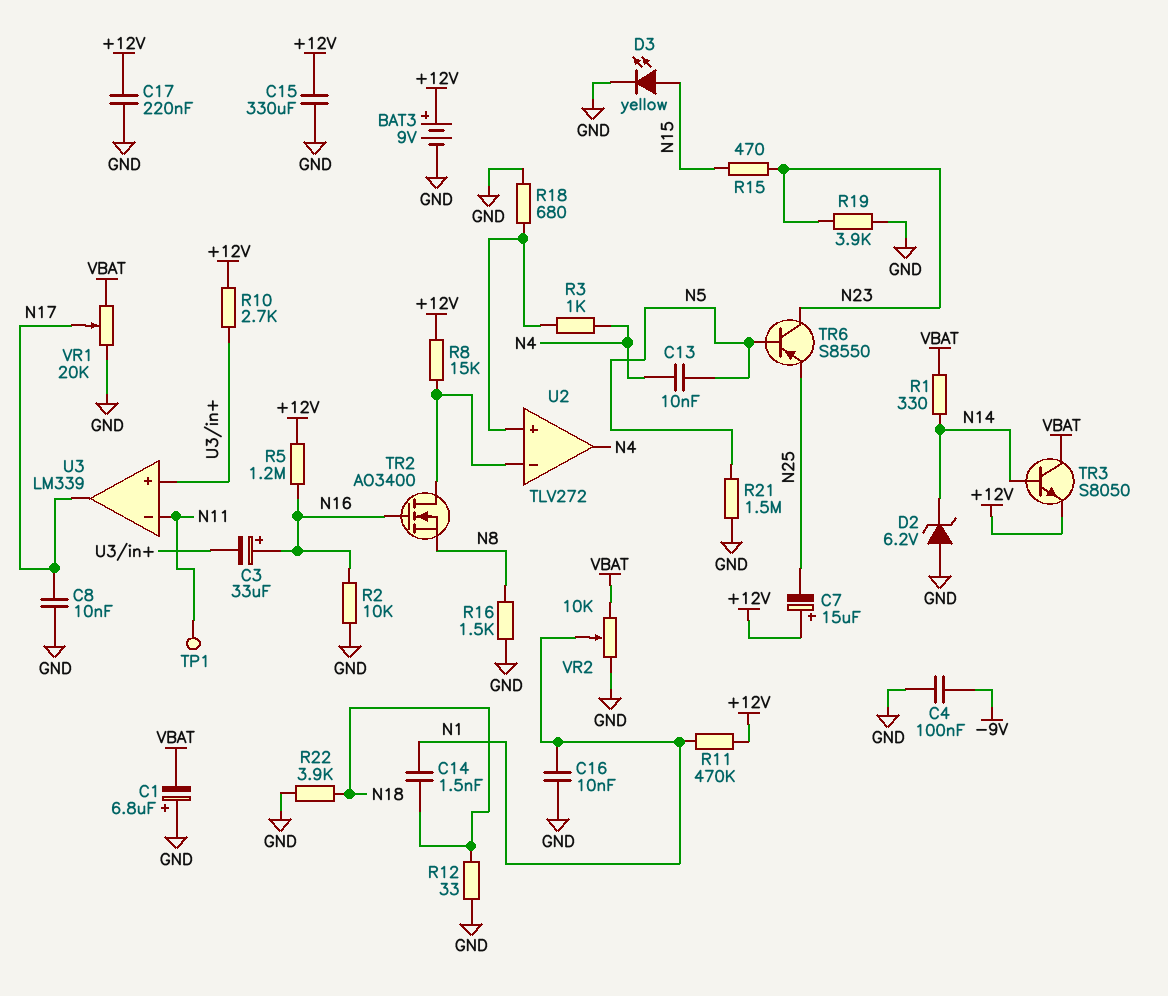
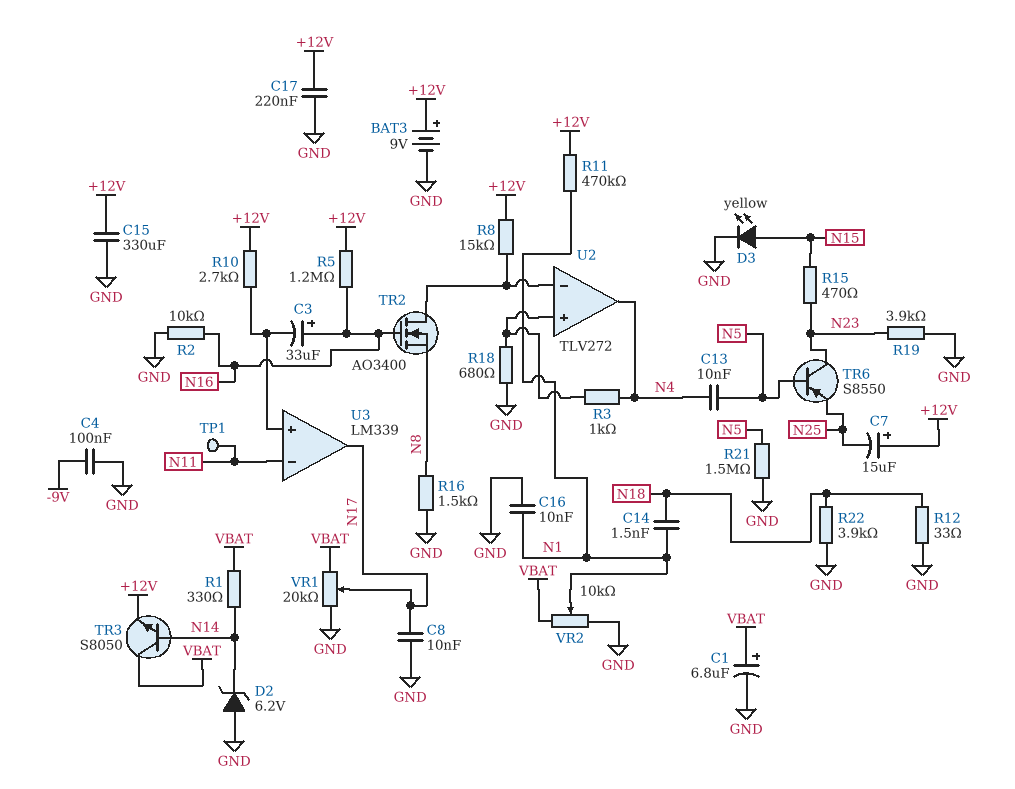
C1: 6.8uF (plus GND, minus VBAT) -> 6.8uF (plus VBAT, minus GND)

